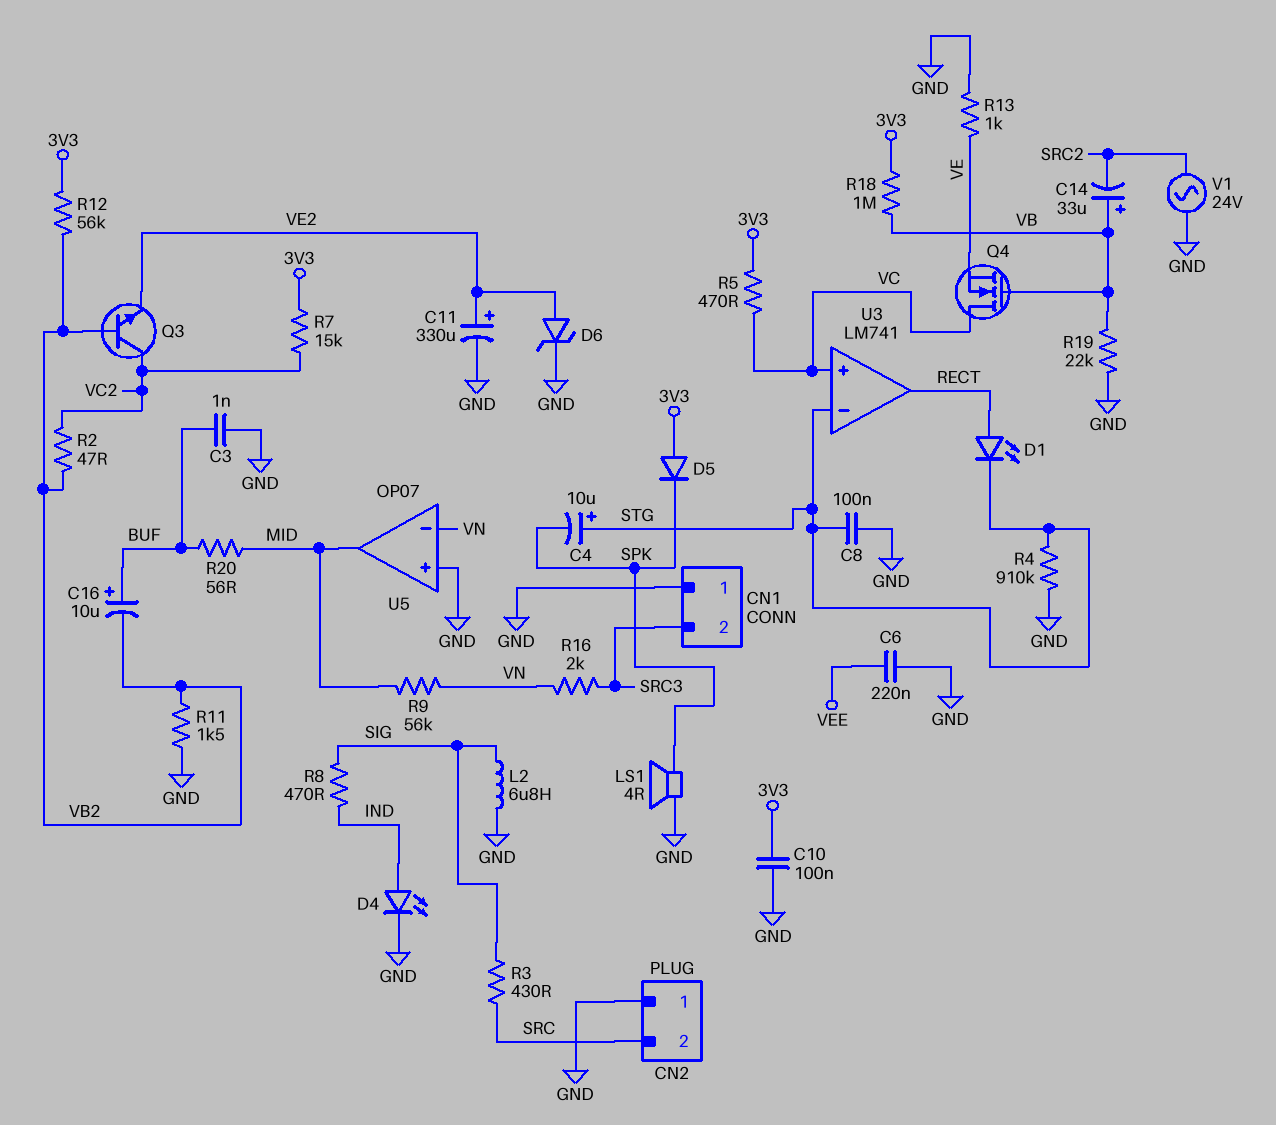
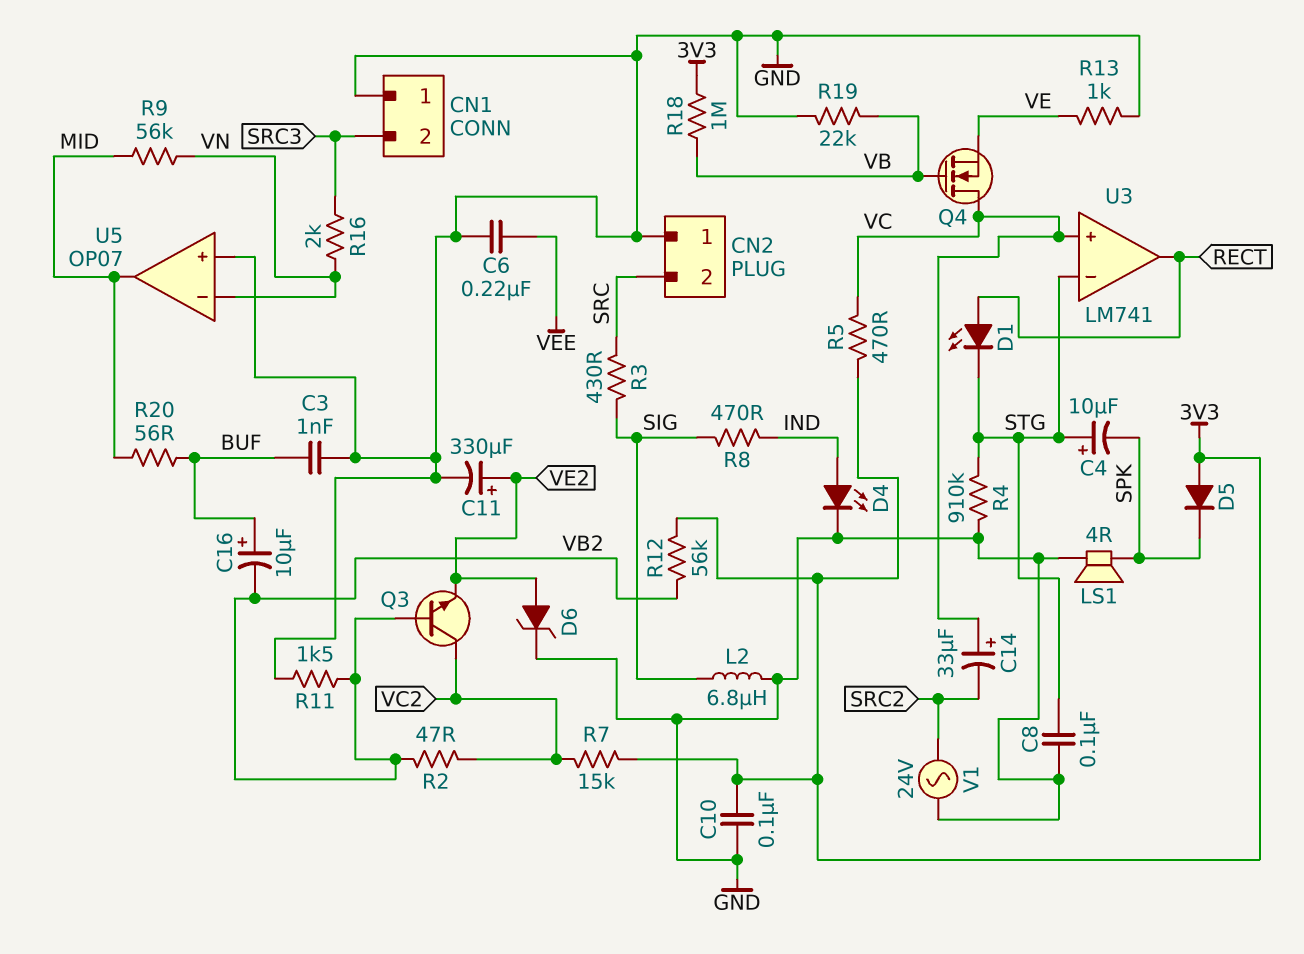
C14: 33uF (plus VB, minus SRC2) -> 33uF (plus VC, minus SRC2)

